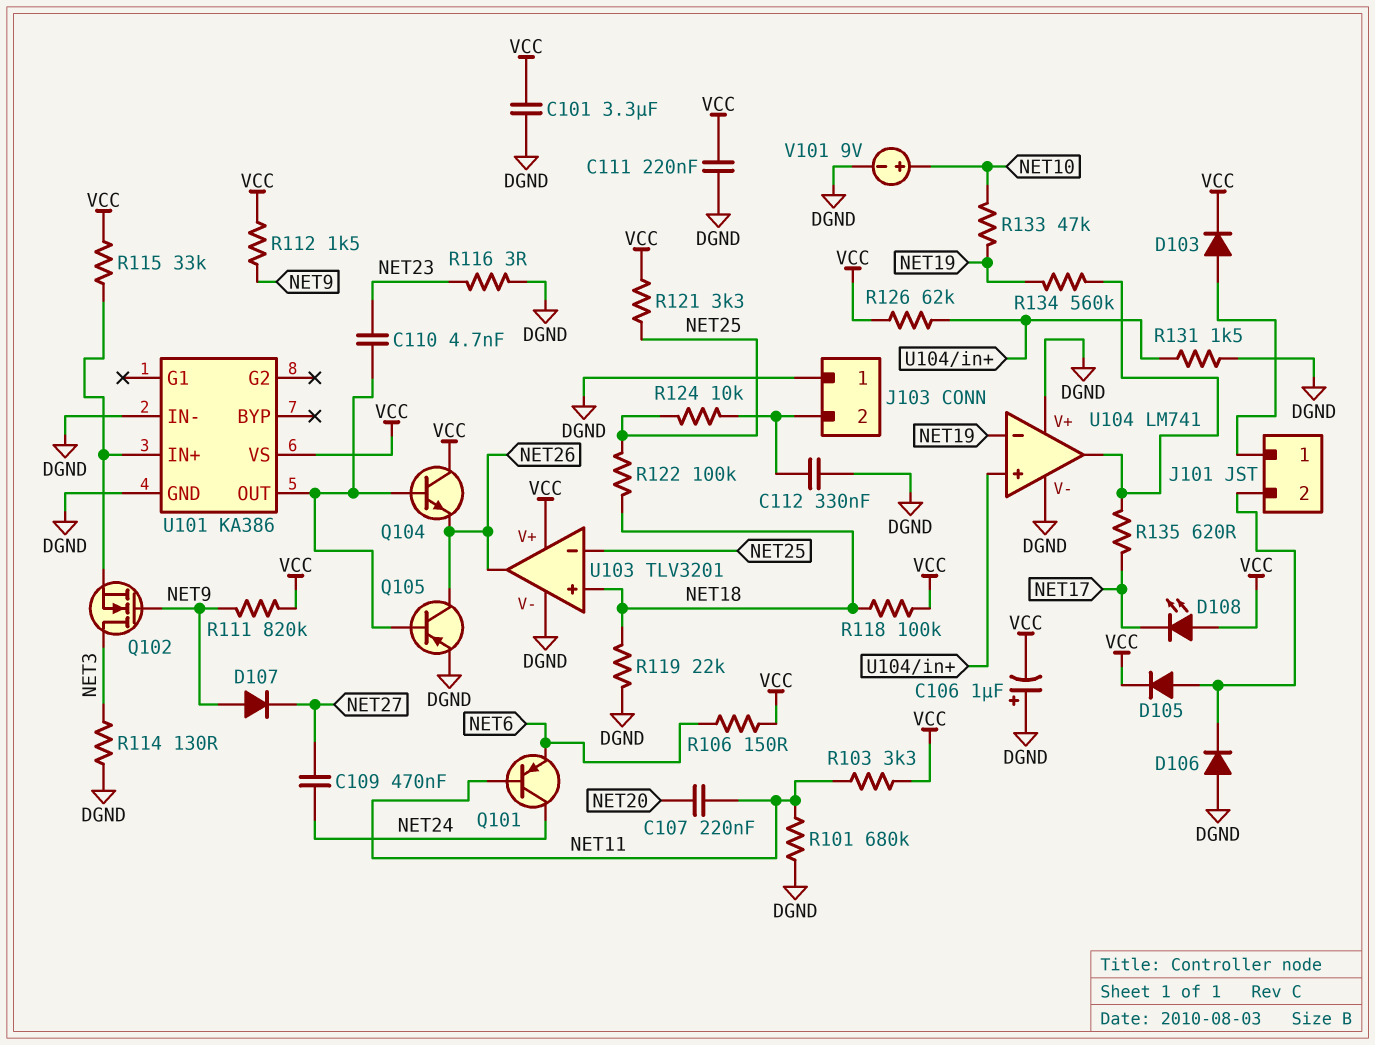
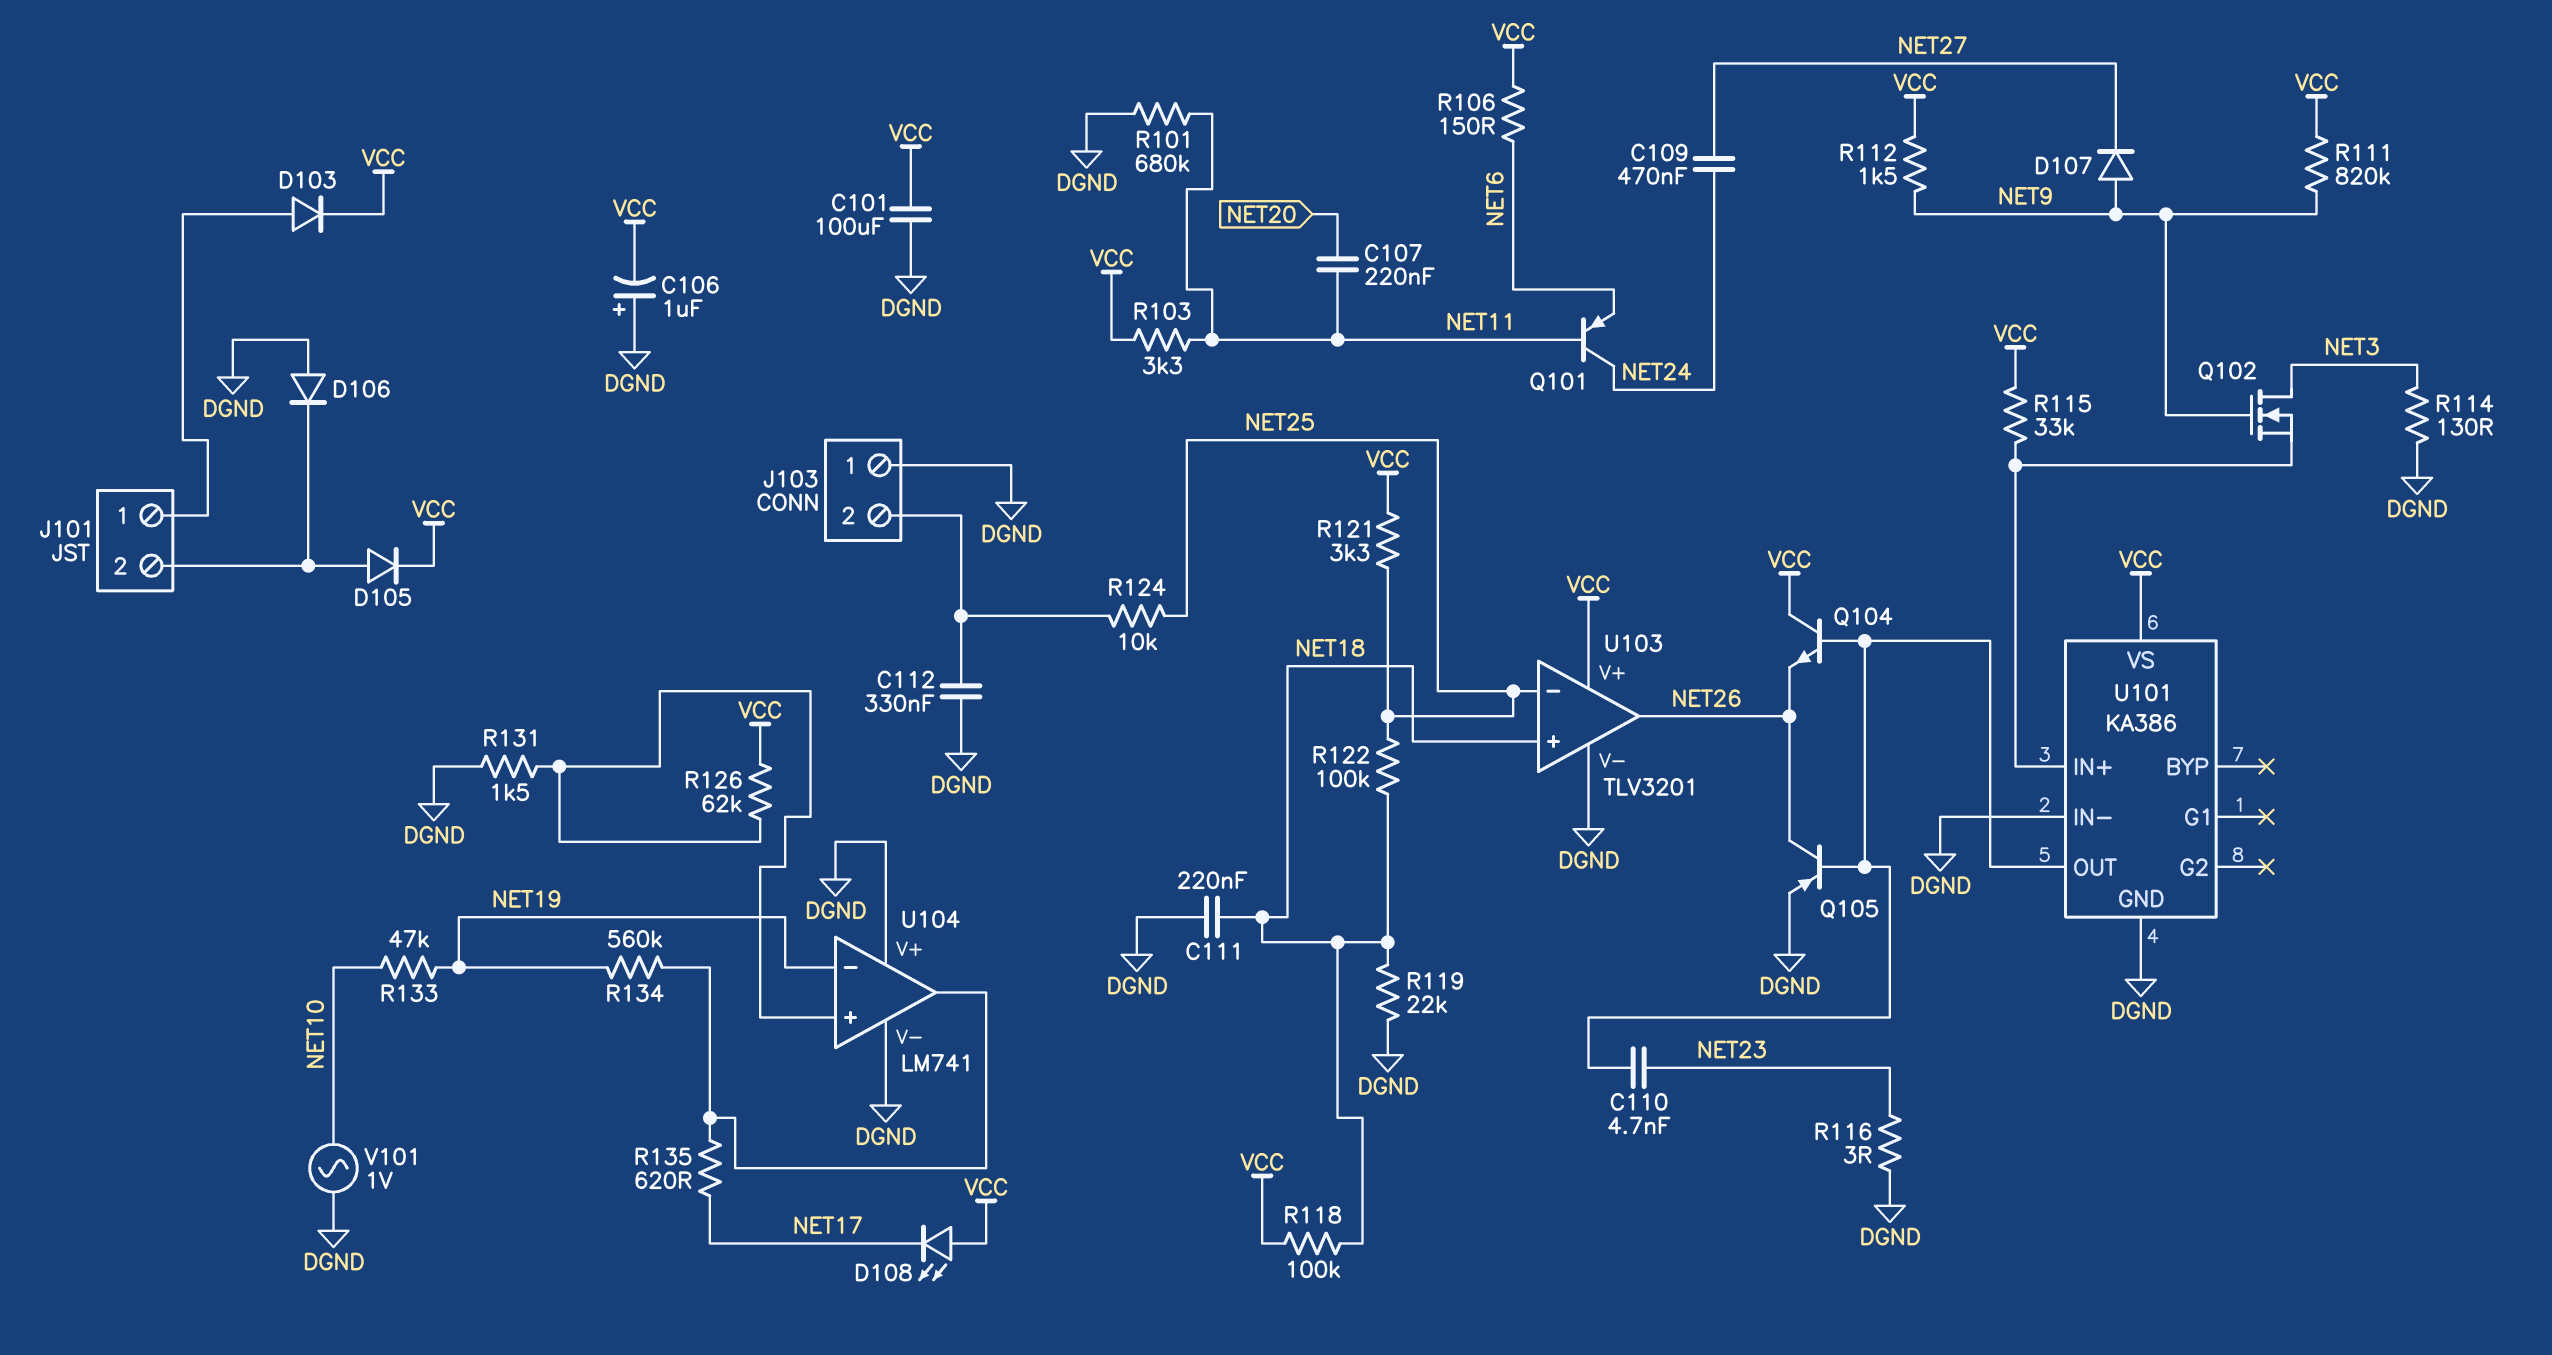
C101: 3.3uF (DGND, VCC) -> 100uF (DGND, VCC)
C111: 220nF (DGND, VCC) -> 220nF (DGND, NET18)
V101: 9V (plus NET10, minus DGND) -> AC 1V (DGND, NET10)

